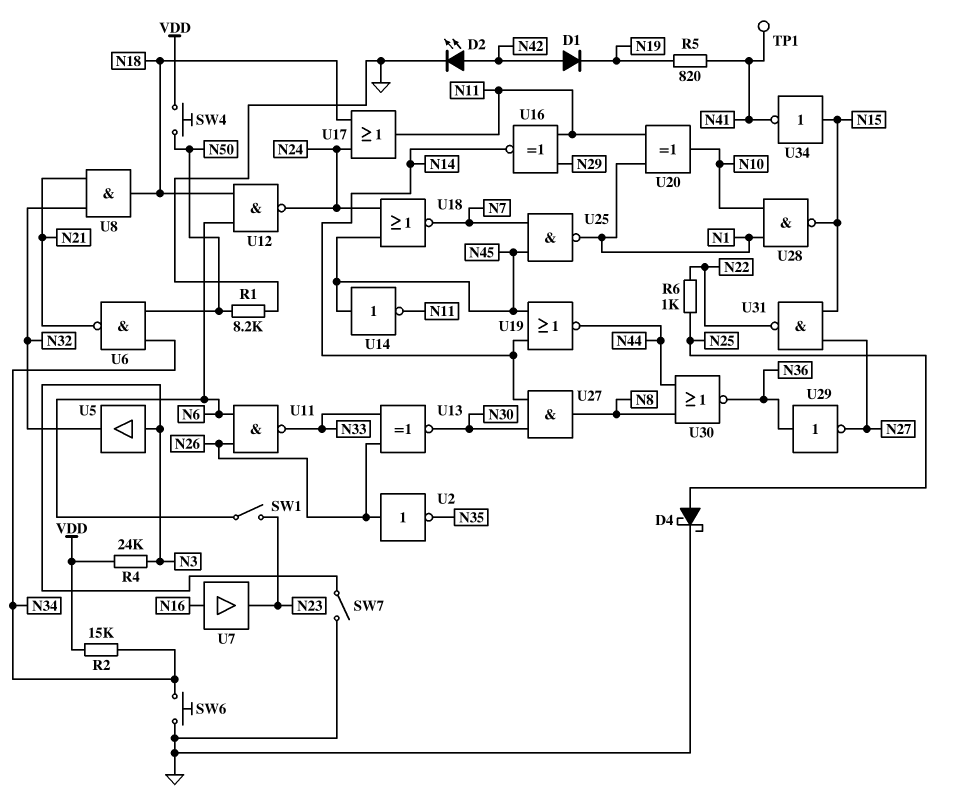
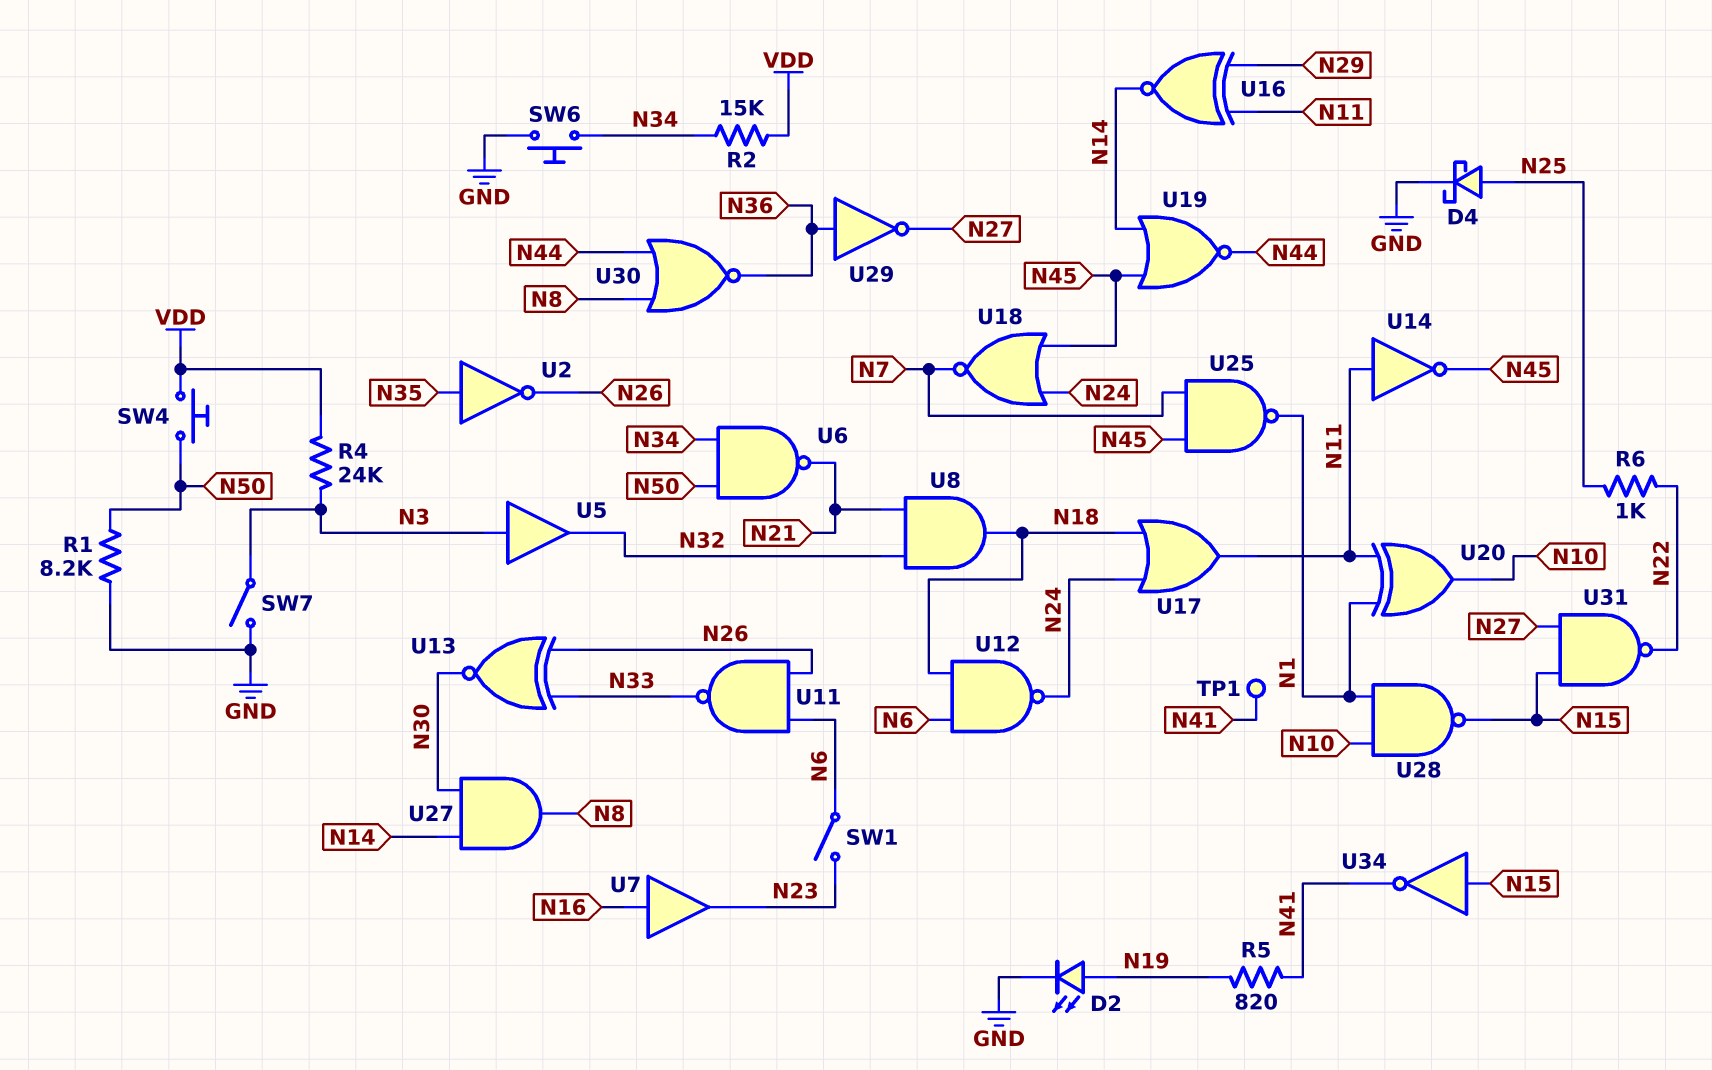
D1: diode (A N42, K N19) -> none
D2: LED (A N42, K GND) -> LED (A N19, K GND)
U2: NOT (in N26, out N35) -> NOT (in N35, out N26)
U14: NOT (in N45, out N11) -> NOT (in N11, out N45)

